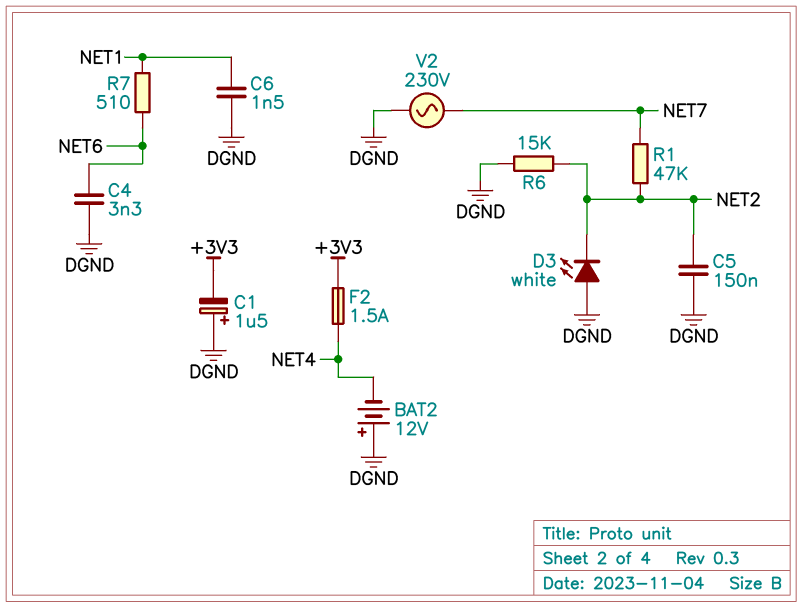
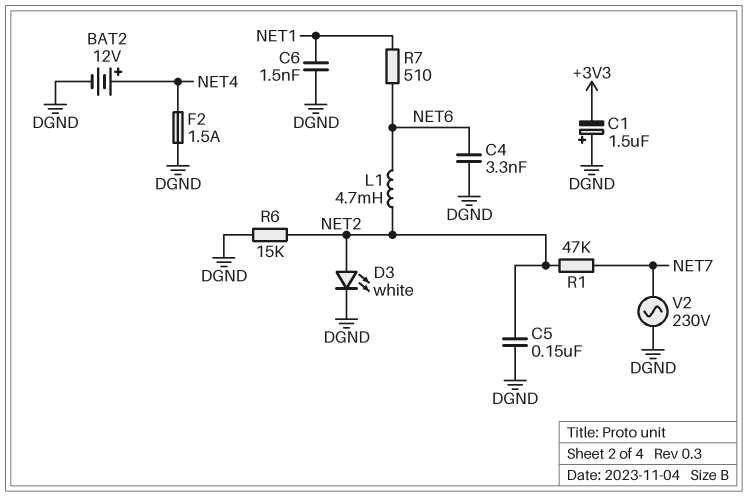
BAT2: 12V (plus DGND, minus NET4) -> 12V (plus NET4, minus DGND)
D3: LED white (A DGND, K NET2) -> LED white (A NET2, K DGND)
F2: 1.5A (+3V3, NET4) -> 1.5A (DGND, NET4)
L1: none -> 4.7mH (NET2, NET6)

